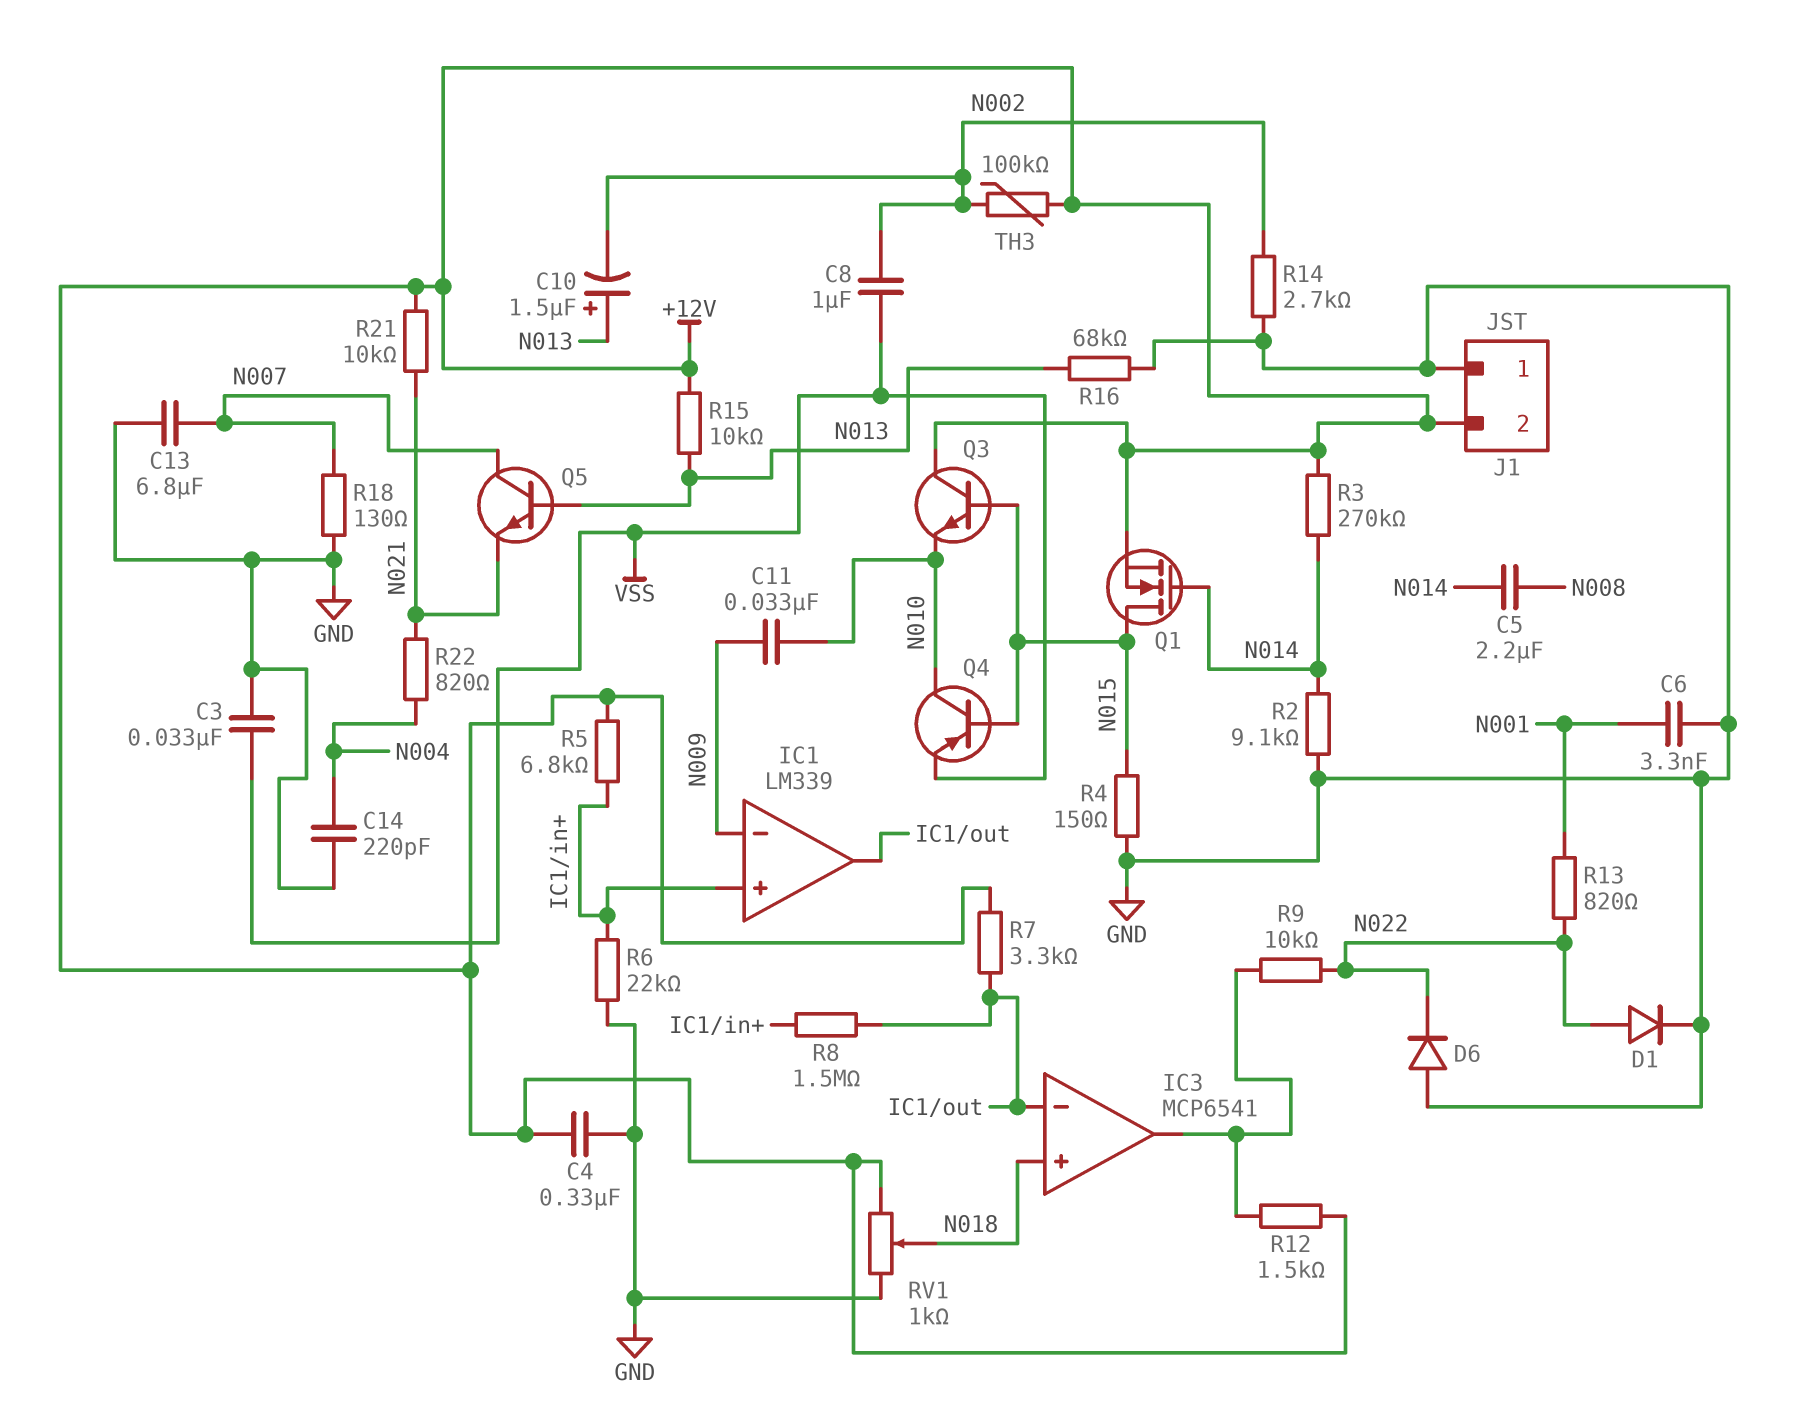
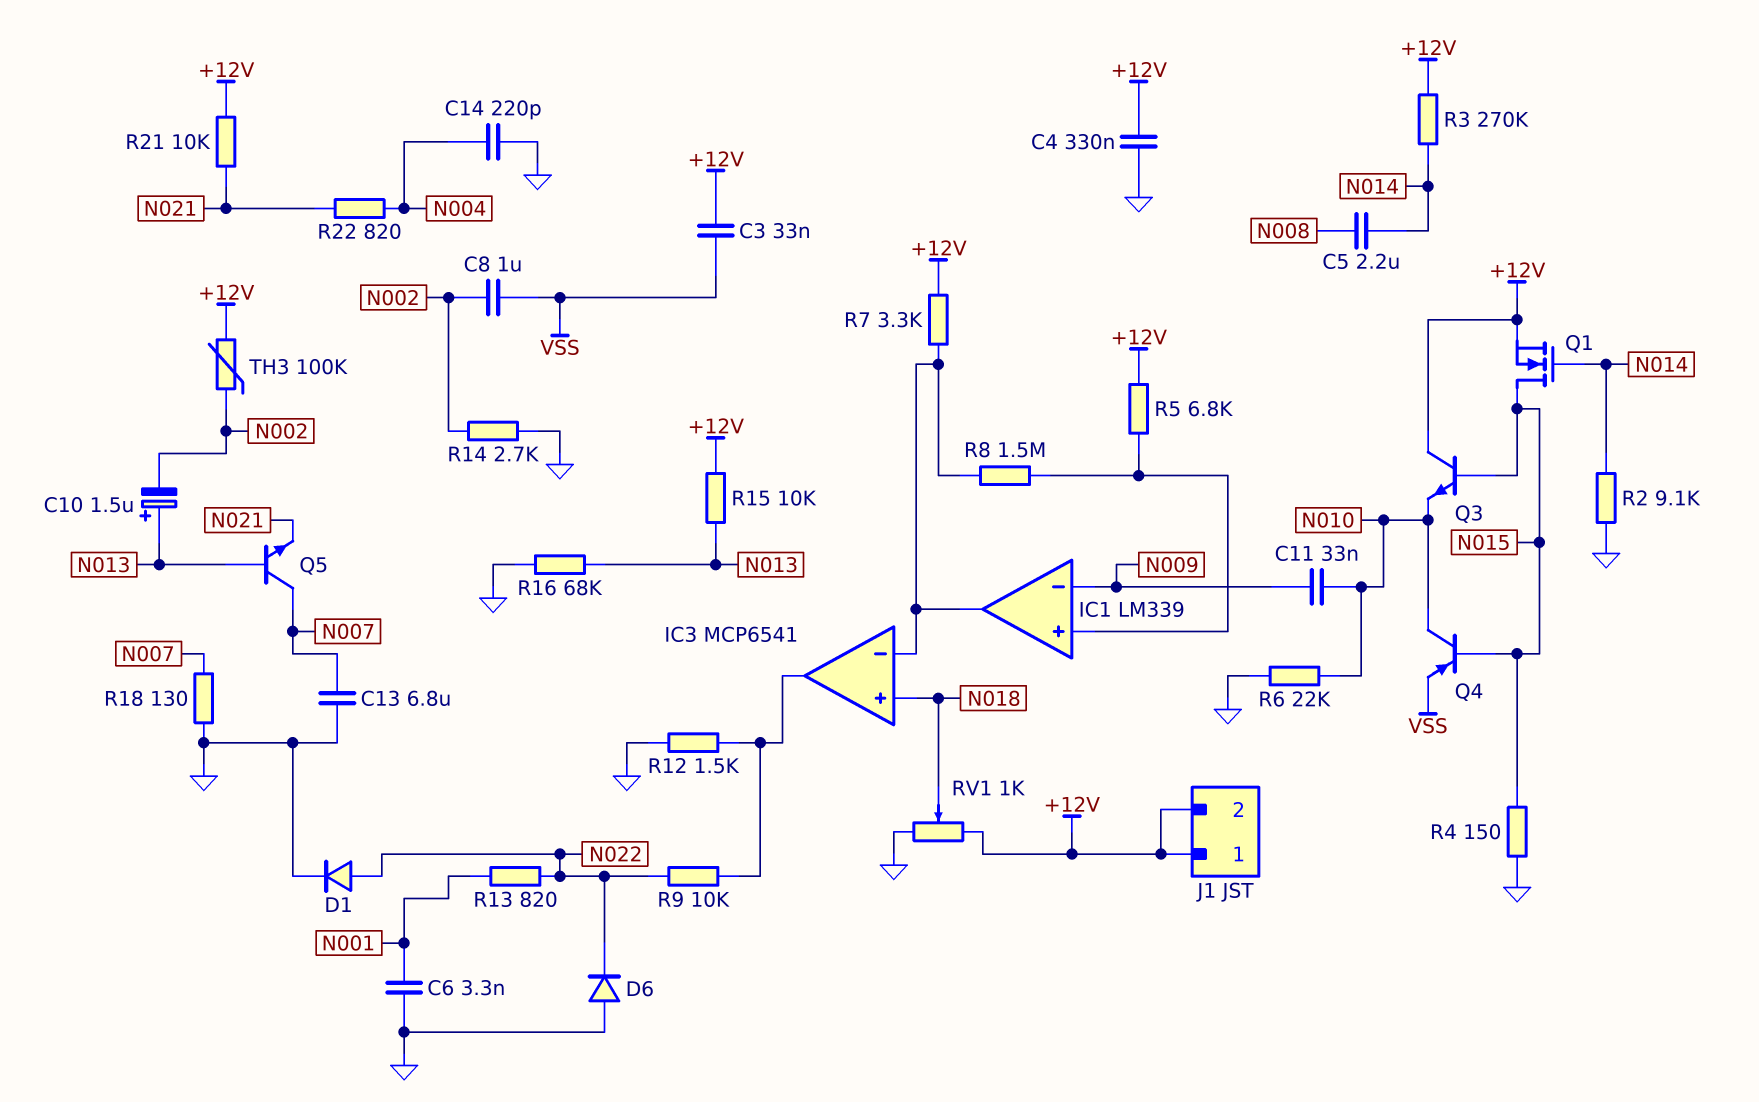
C3: 33nF (GND, VSS) -> 33nF (+12V, VSS)
J1 pin 1: GND -> +12V
R6: 22k (GND, IC1/in+) -> 22k (GND, N010)
R12: 1.5k (+12V, IC3/out) -> 1.5k (GND, IC3/out)

